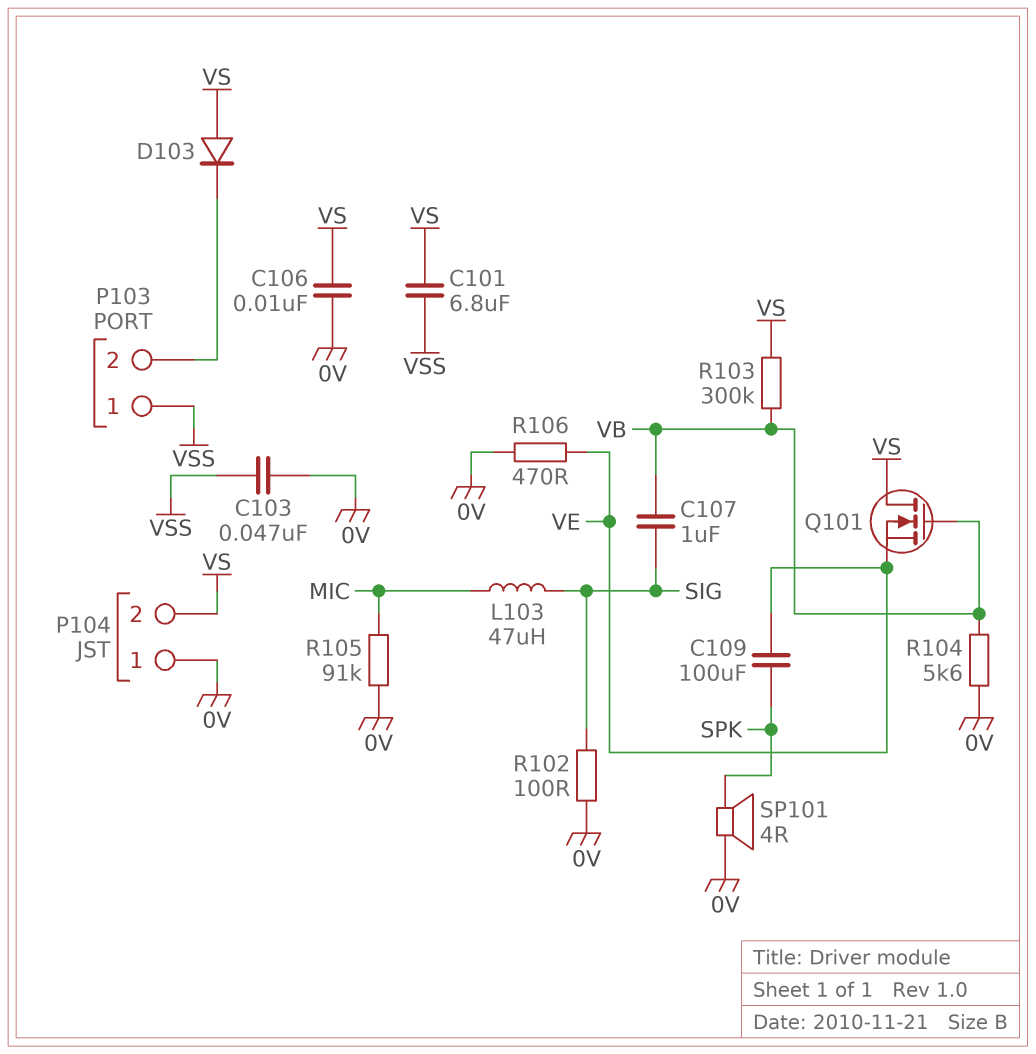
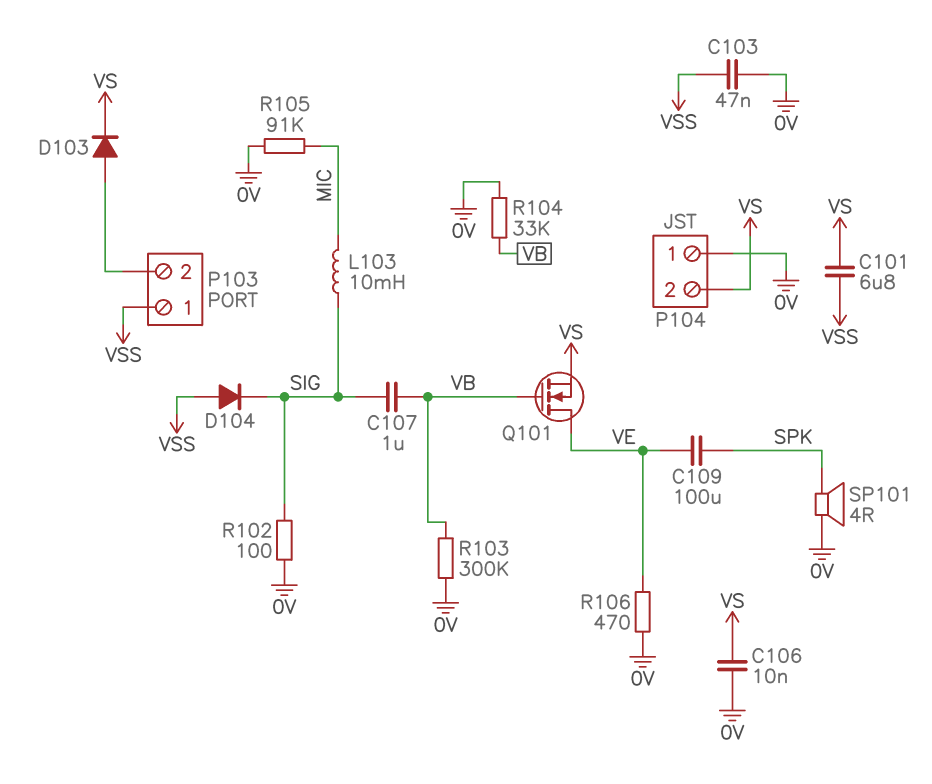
D103: diode (A VS, K P103/2) -> diode (A P103/2, K VS)
D104: none -> diode (A VSS, K SIG)
L103: 47uH (MIC, SIG) -> 10mH (MIC, SIG)
Q101: NMOS (G VB, D VS, S VE) -> NMOS (G VB, D VE, S VS)
R103: 300k (VB, VS) -> 300k (0V, VB)
R104: 5.6k (0V, VB) -> 33k (0V, VB)

